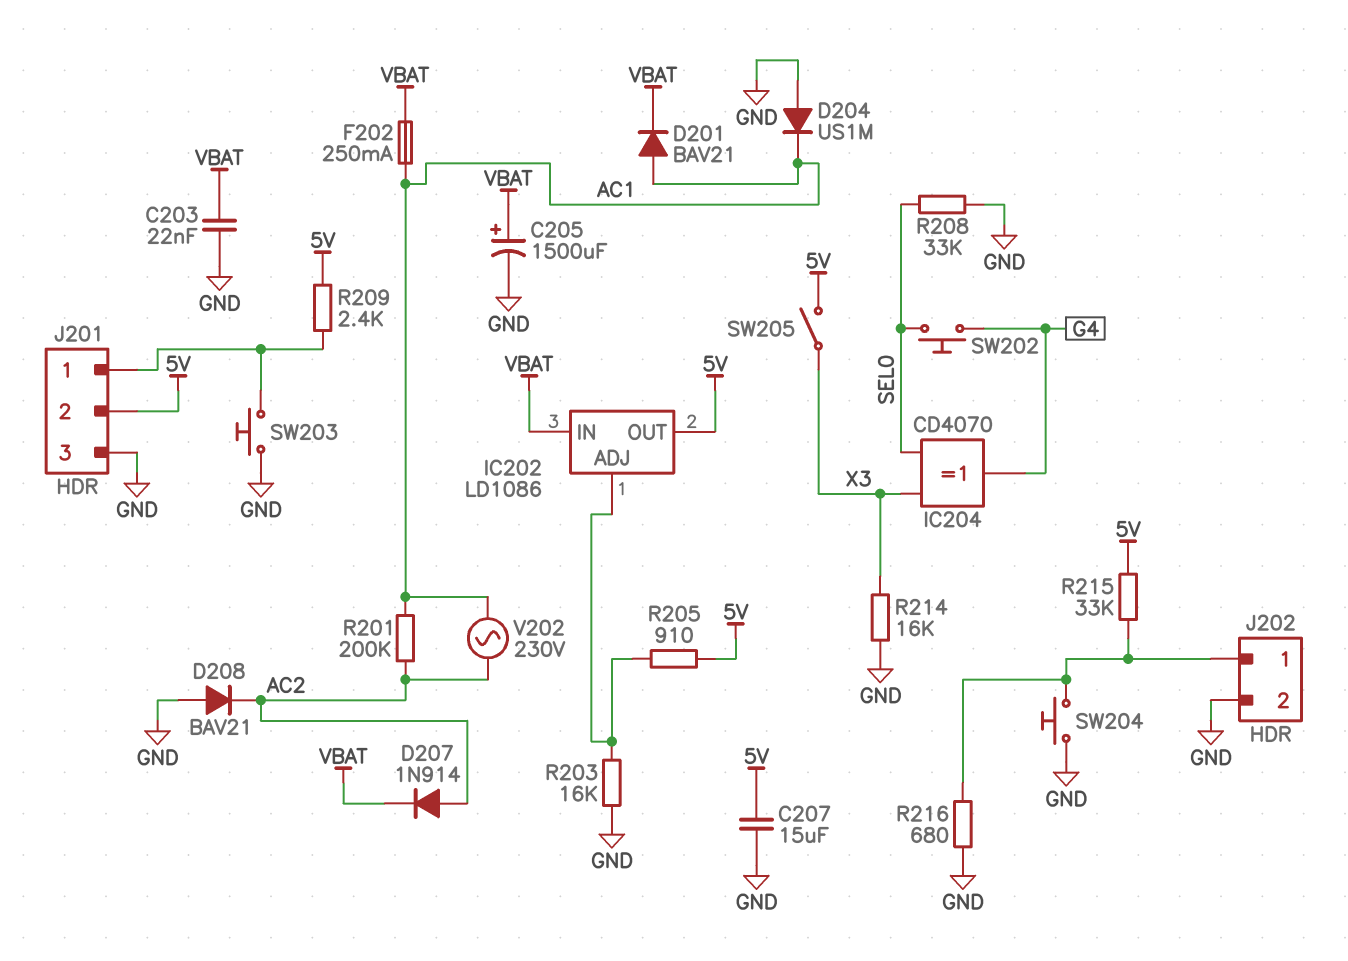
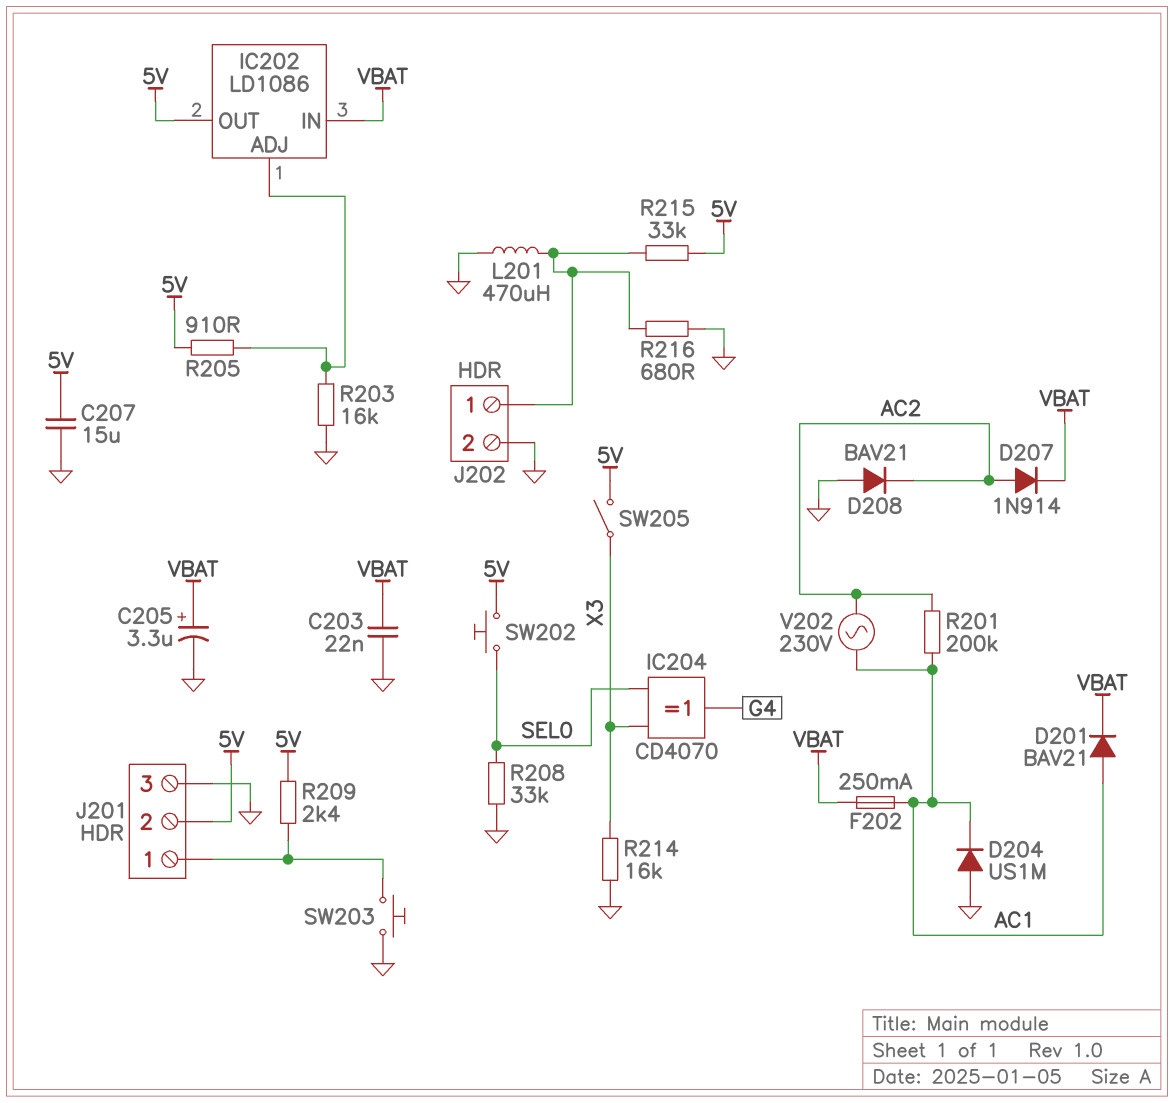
C205: 1500uF (plus VBAT, minus GND) -> 3.3uF (plus VBAT, minus GND)
L201: none -> 470uH (GND, J202/1)
SW202: button (G4, SEL0) -> button (5V, SEL0)
SW204: button (GND, J202/1) -> none

